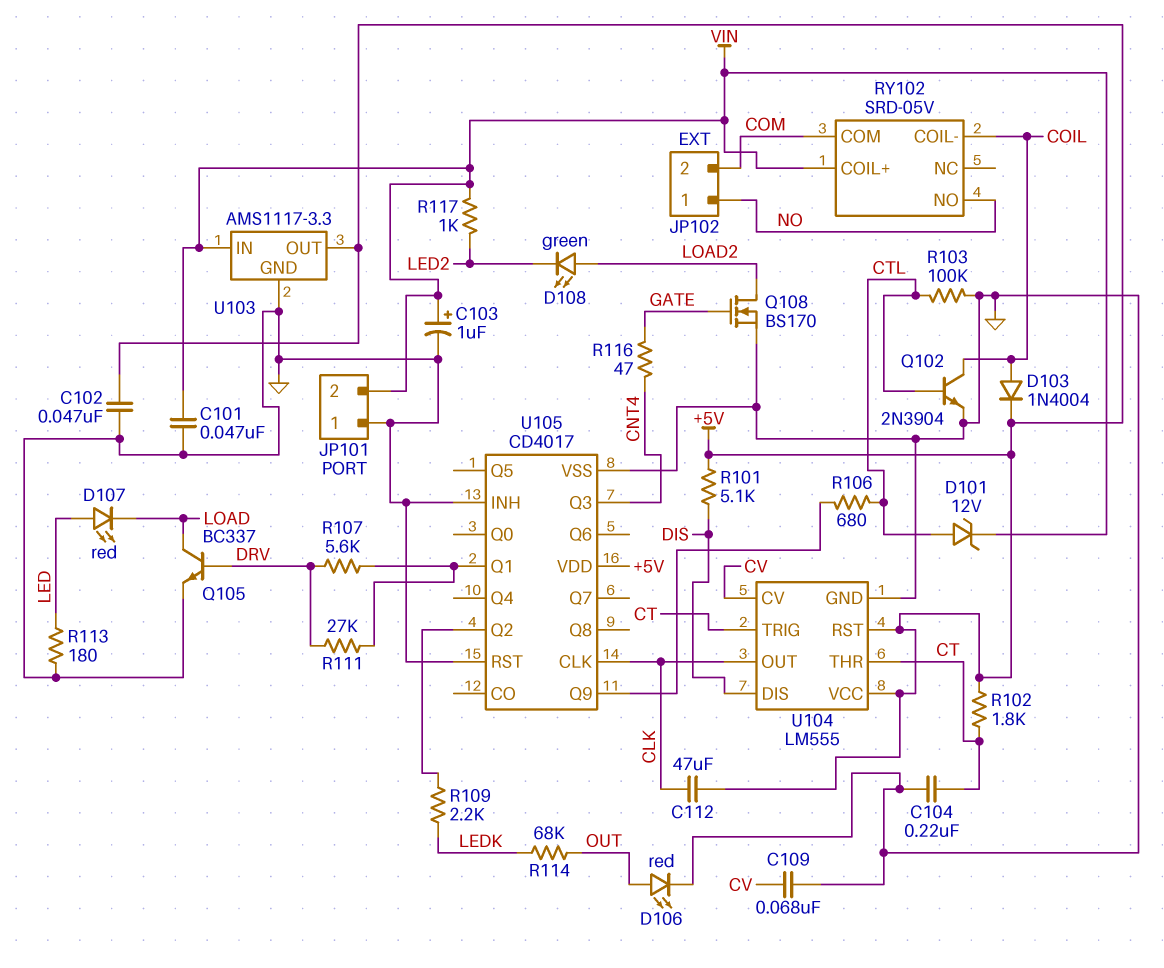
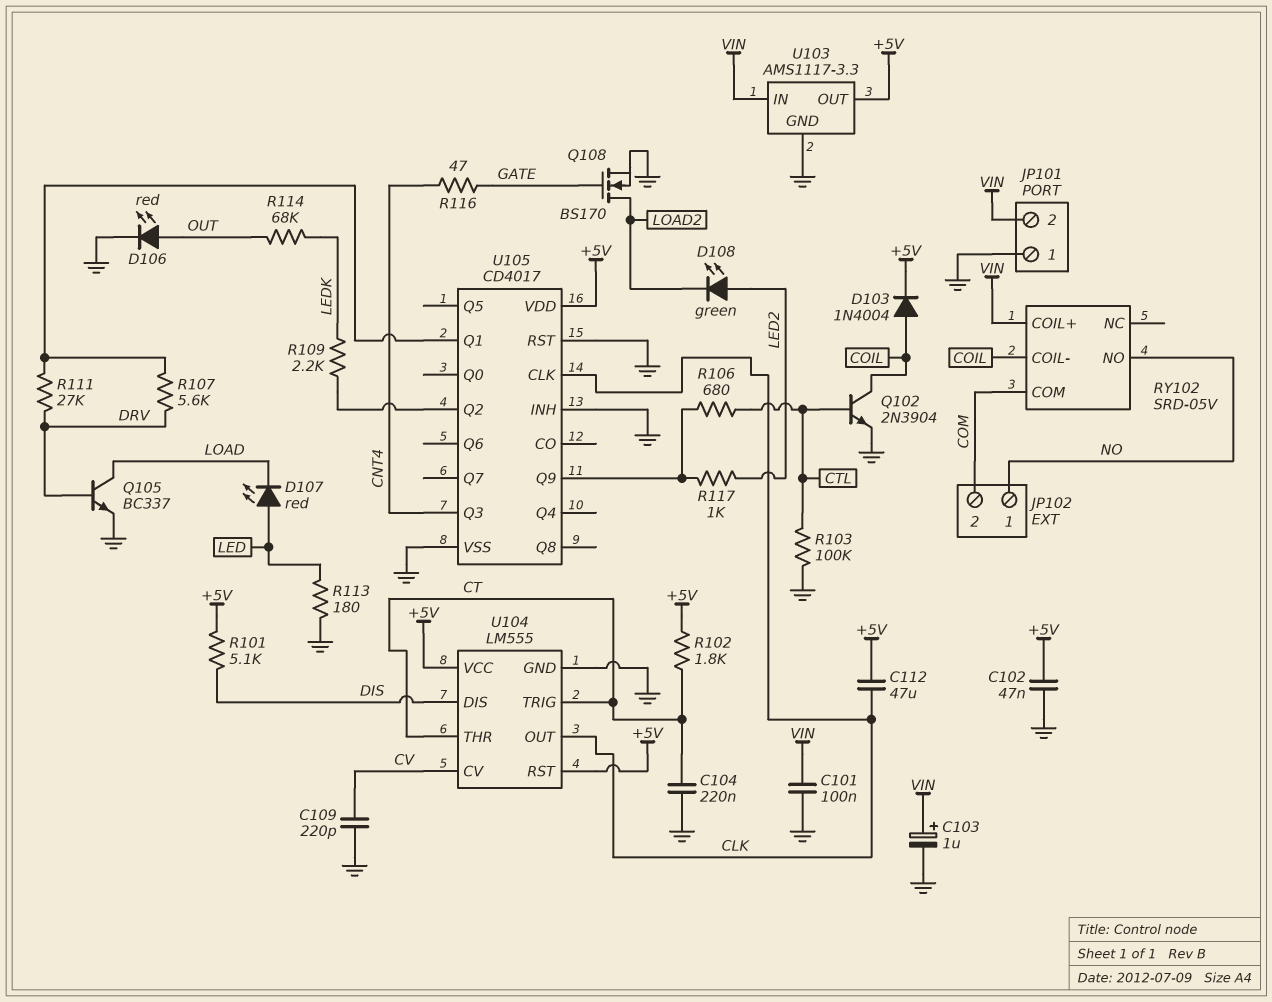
C101: 47nF (GND, VIN) -> 100nF (GND, VIN)
C109: 68nF (CV, GND) -> 220pF (CV, GND)
D101: zener 12V (A CTL, K VIN) -> none
D108: LED green (A LOAD2, K LED2) -> LED green (A LED2, K LOAD2)
R117: 1k (LED2, VIN) -> 1k (LED2, U105/Q9)

